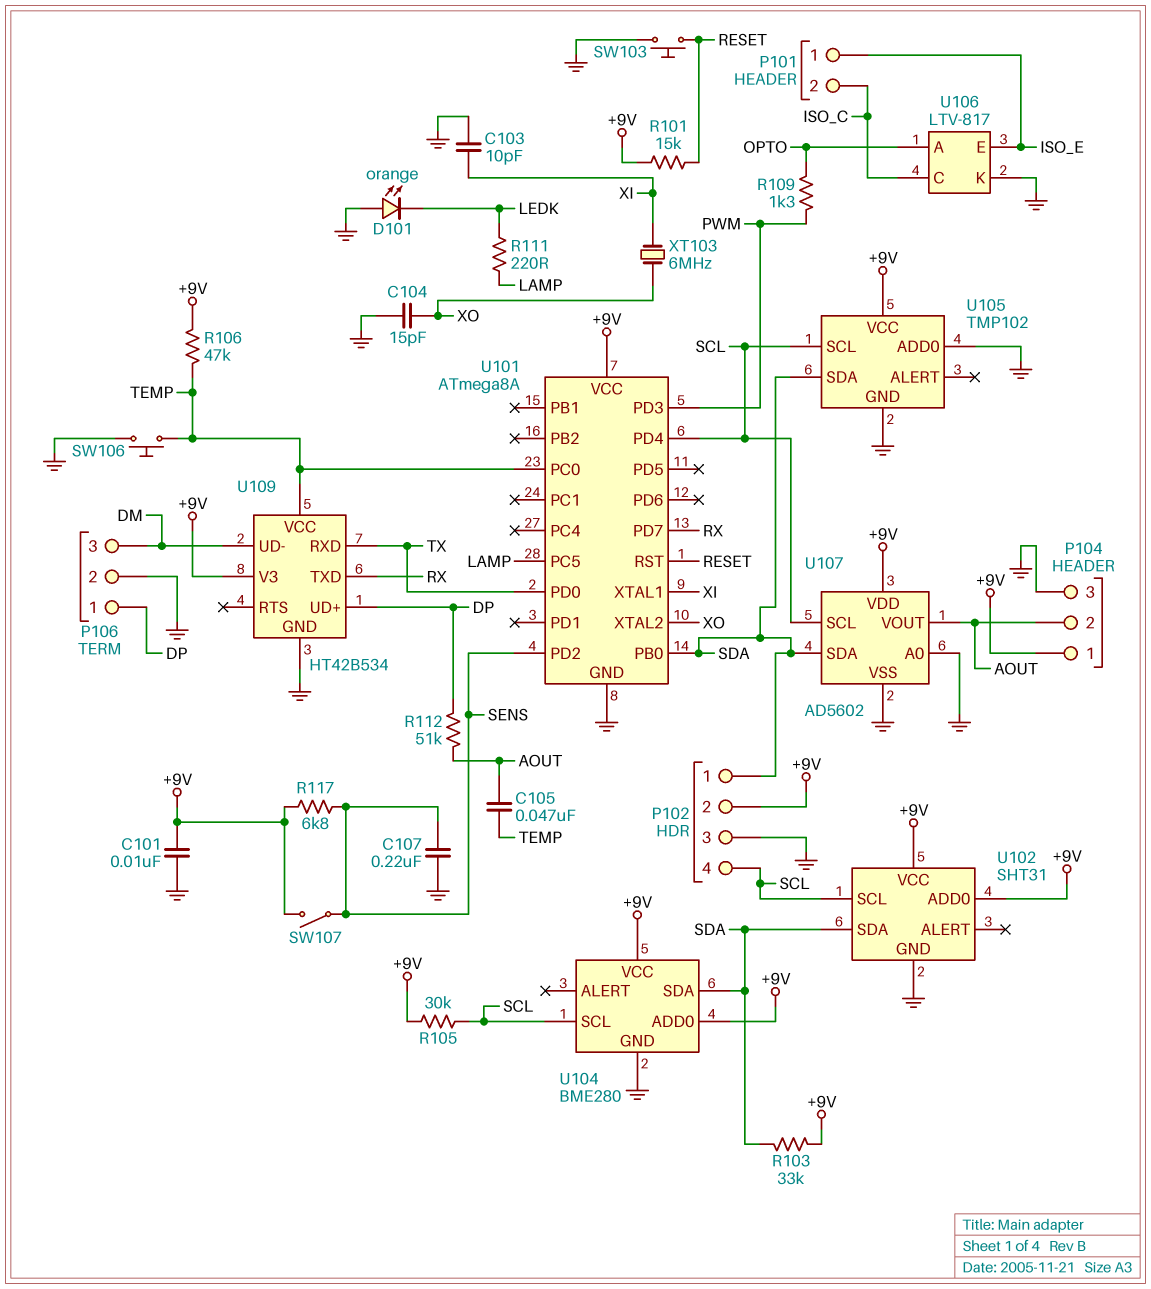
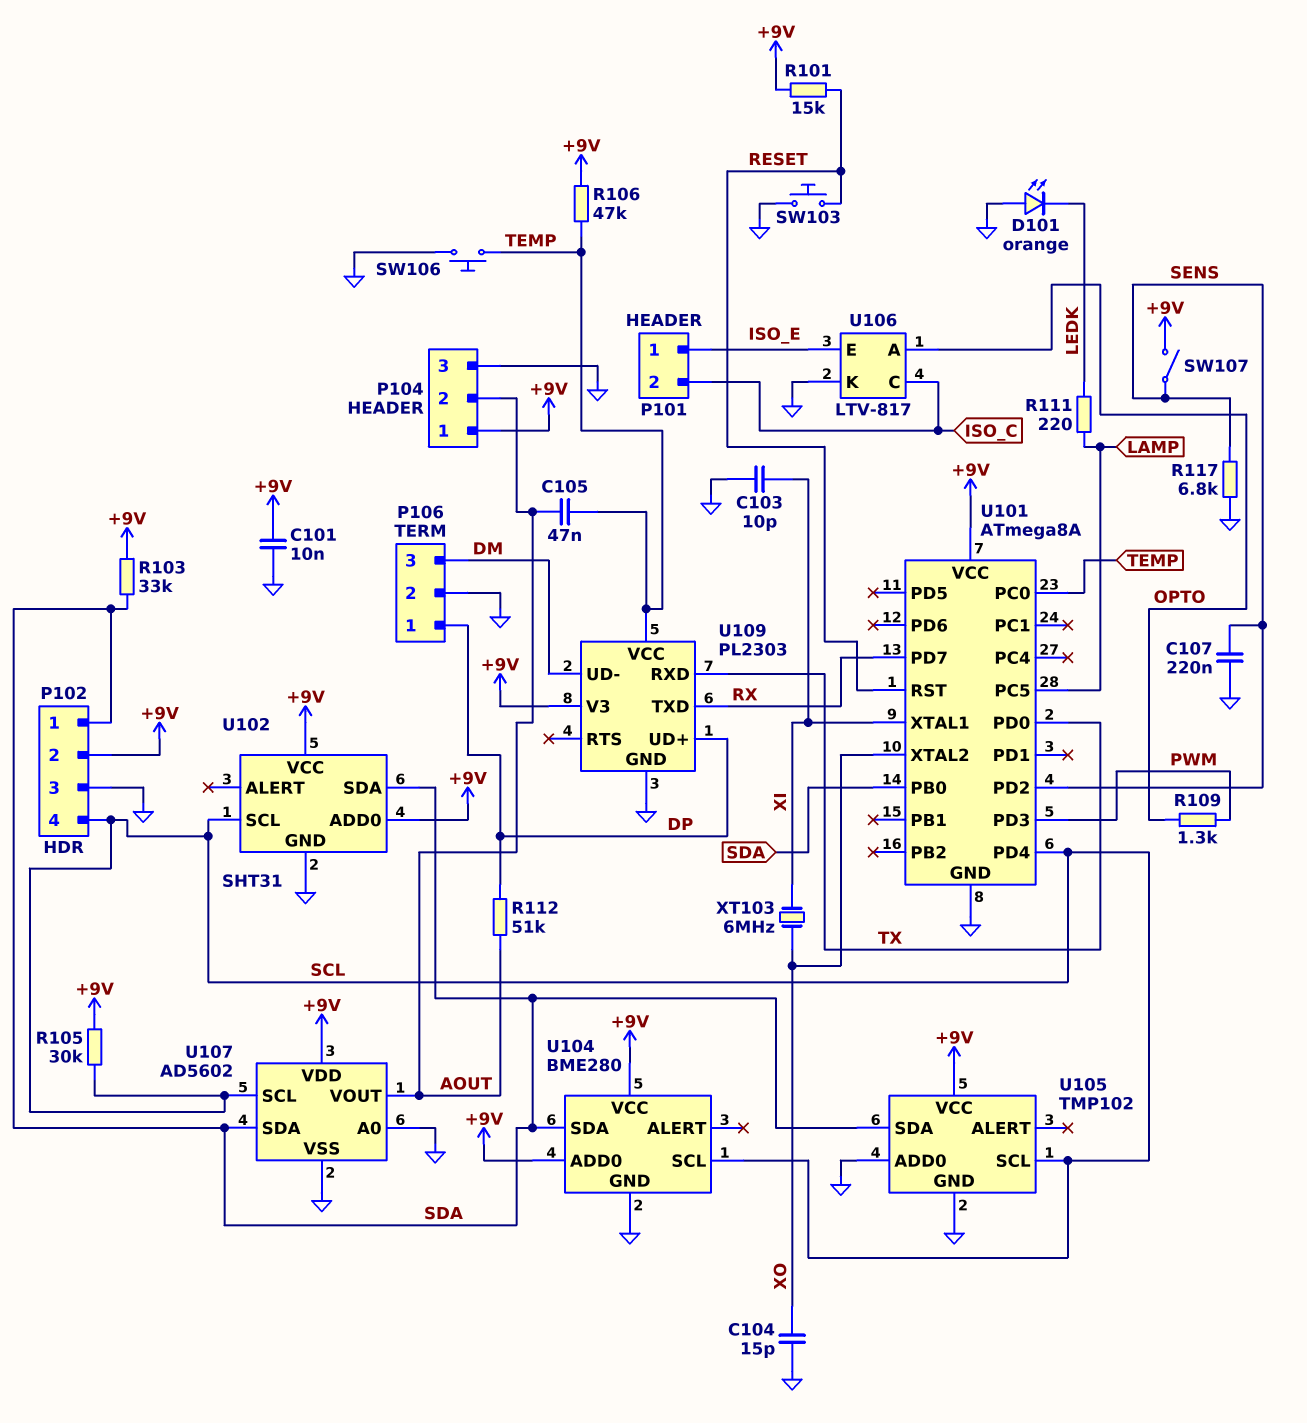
R117: 6.8k (+9V, SENS) -> 6.8k (GND, SENS)
U109: HT42B534 -> PL2303

